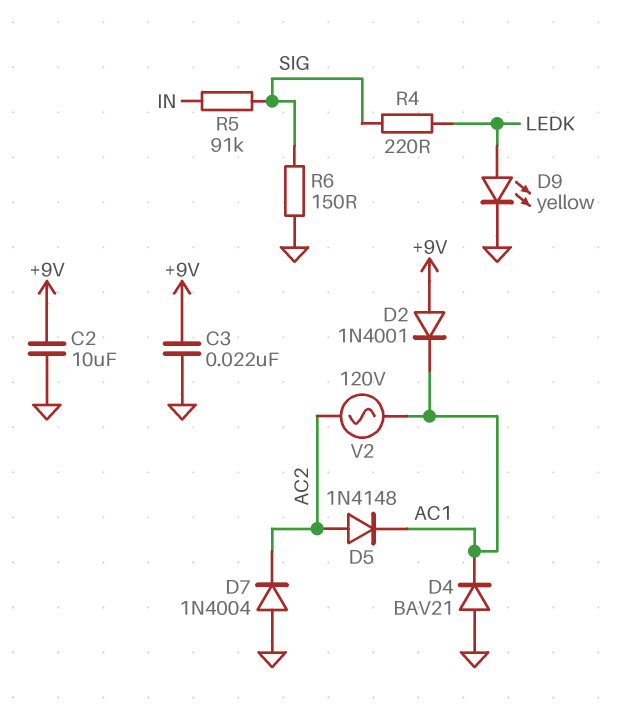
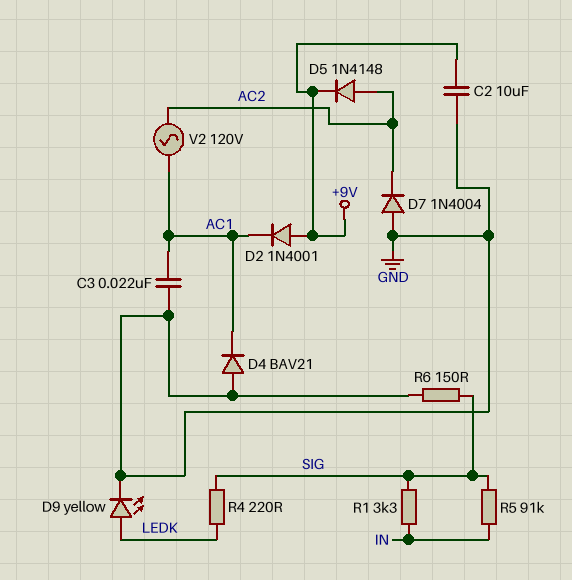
C3: 22nF (+9V, GND) -> 22nF (AC1, GND)
D5: diode 1N4148 (A AC2, K AC1) -> diode 1N4148 (A AC2, K +9V)
R1: none -> 3.3k (IN, SIG)

